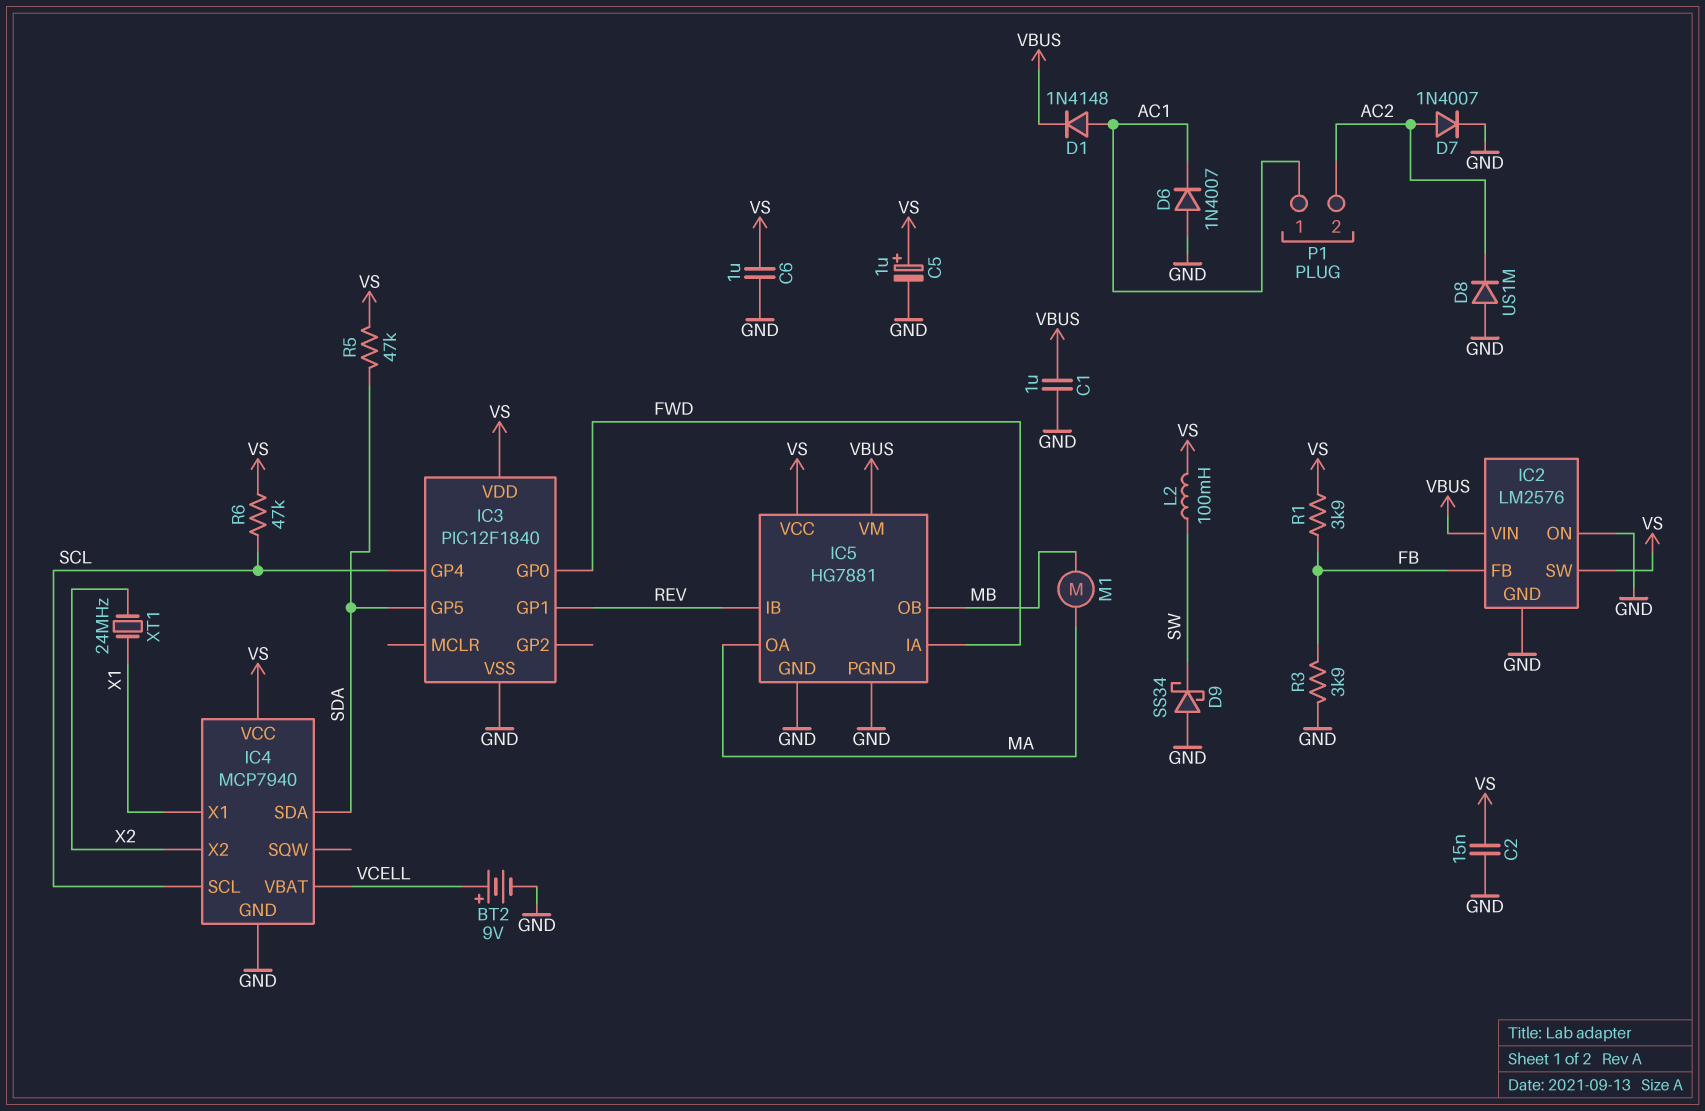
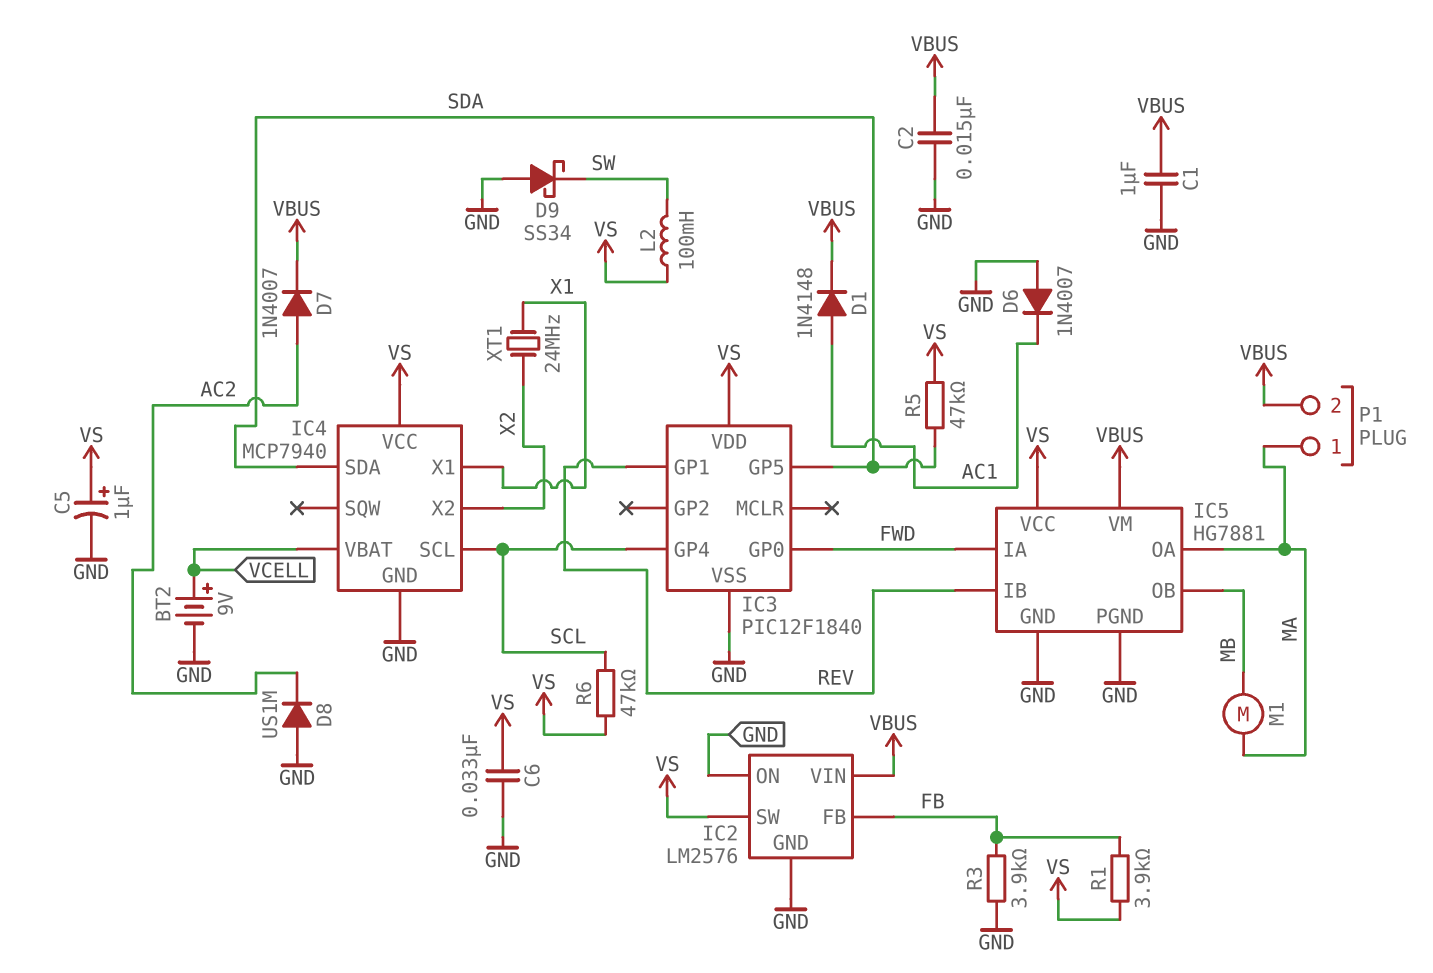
C2: 15nF (GND, VS) -> 15nF (GND, VBUS)
C6: 1uF (GND, VS) -> 33nF (GND, VS)
D7: diode 1N4007 (A AC2, K GND) -> diode 1N4007 (A AC2, K VBUS)
P1 pin 1: AC1 -> MA
P1 pin 2: AC2 -> VBUS

